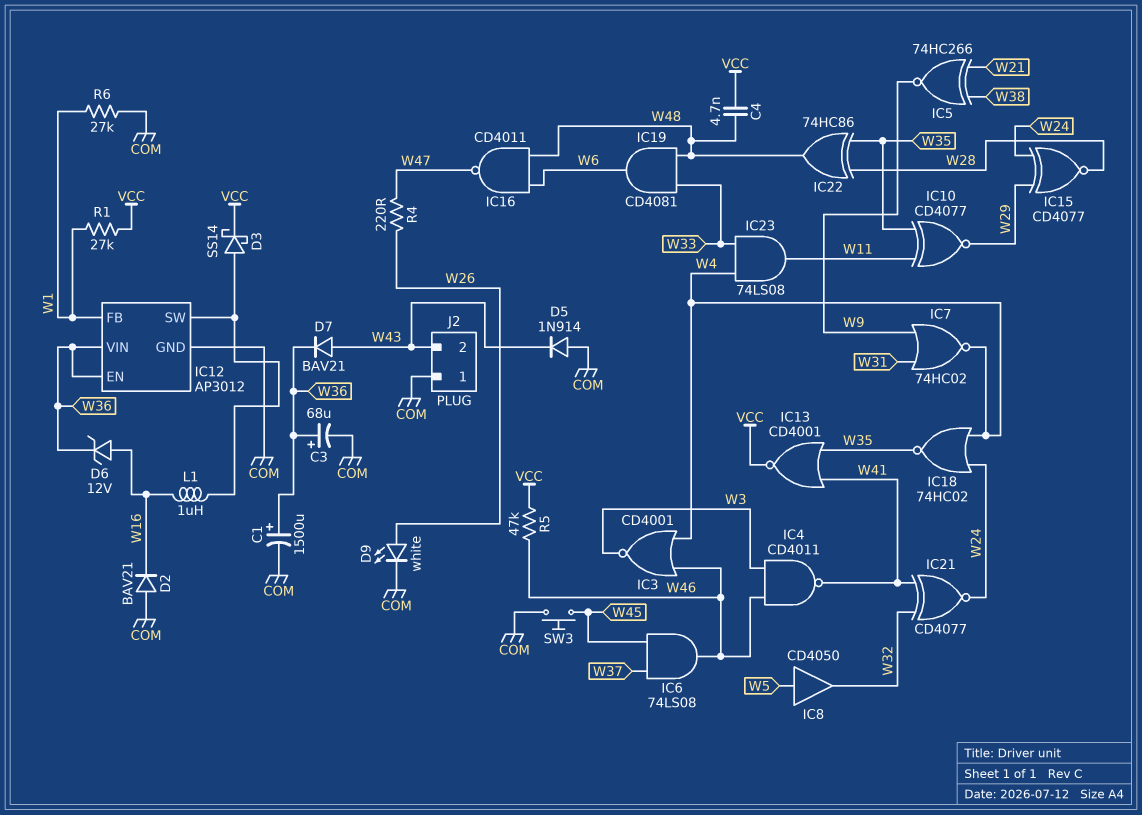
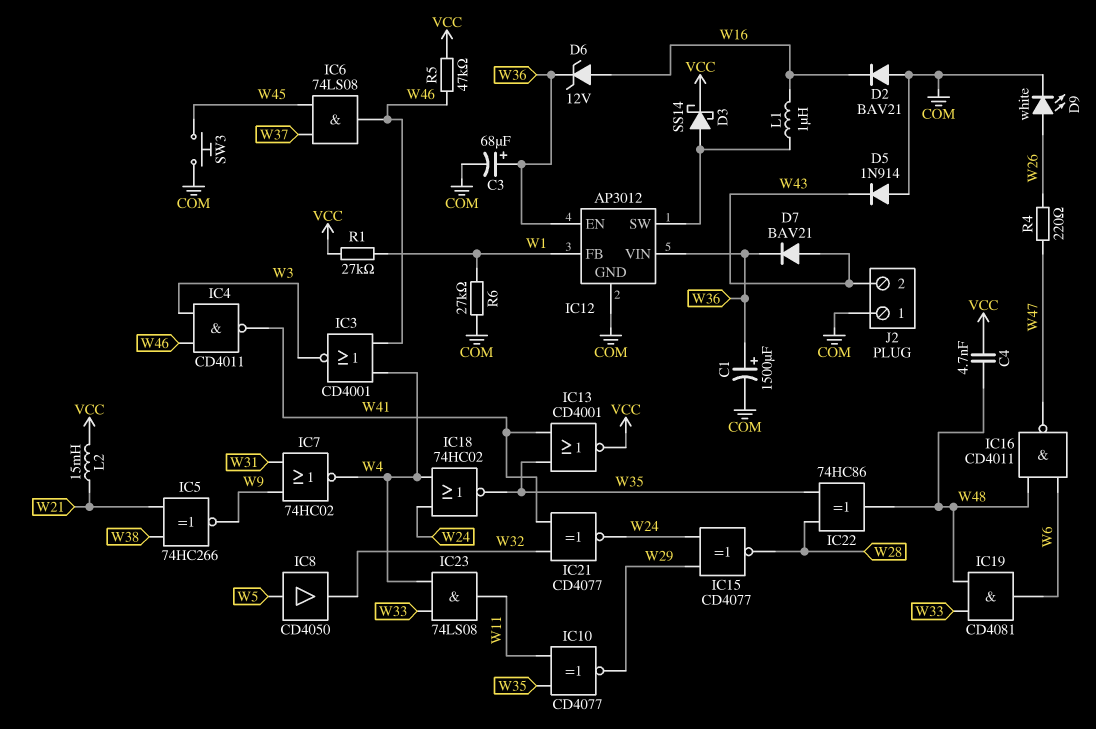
L2: none -> 15mH (VCC, W21)

